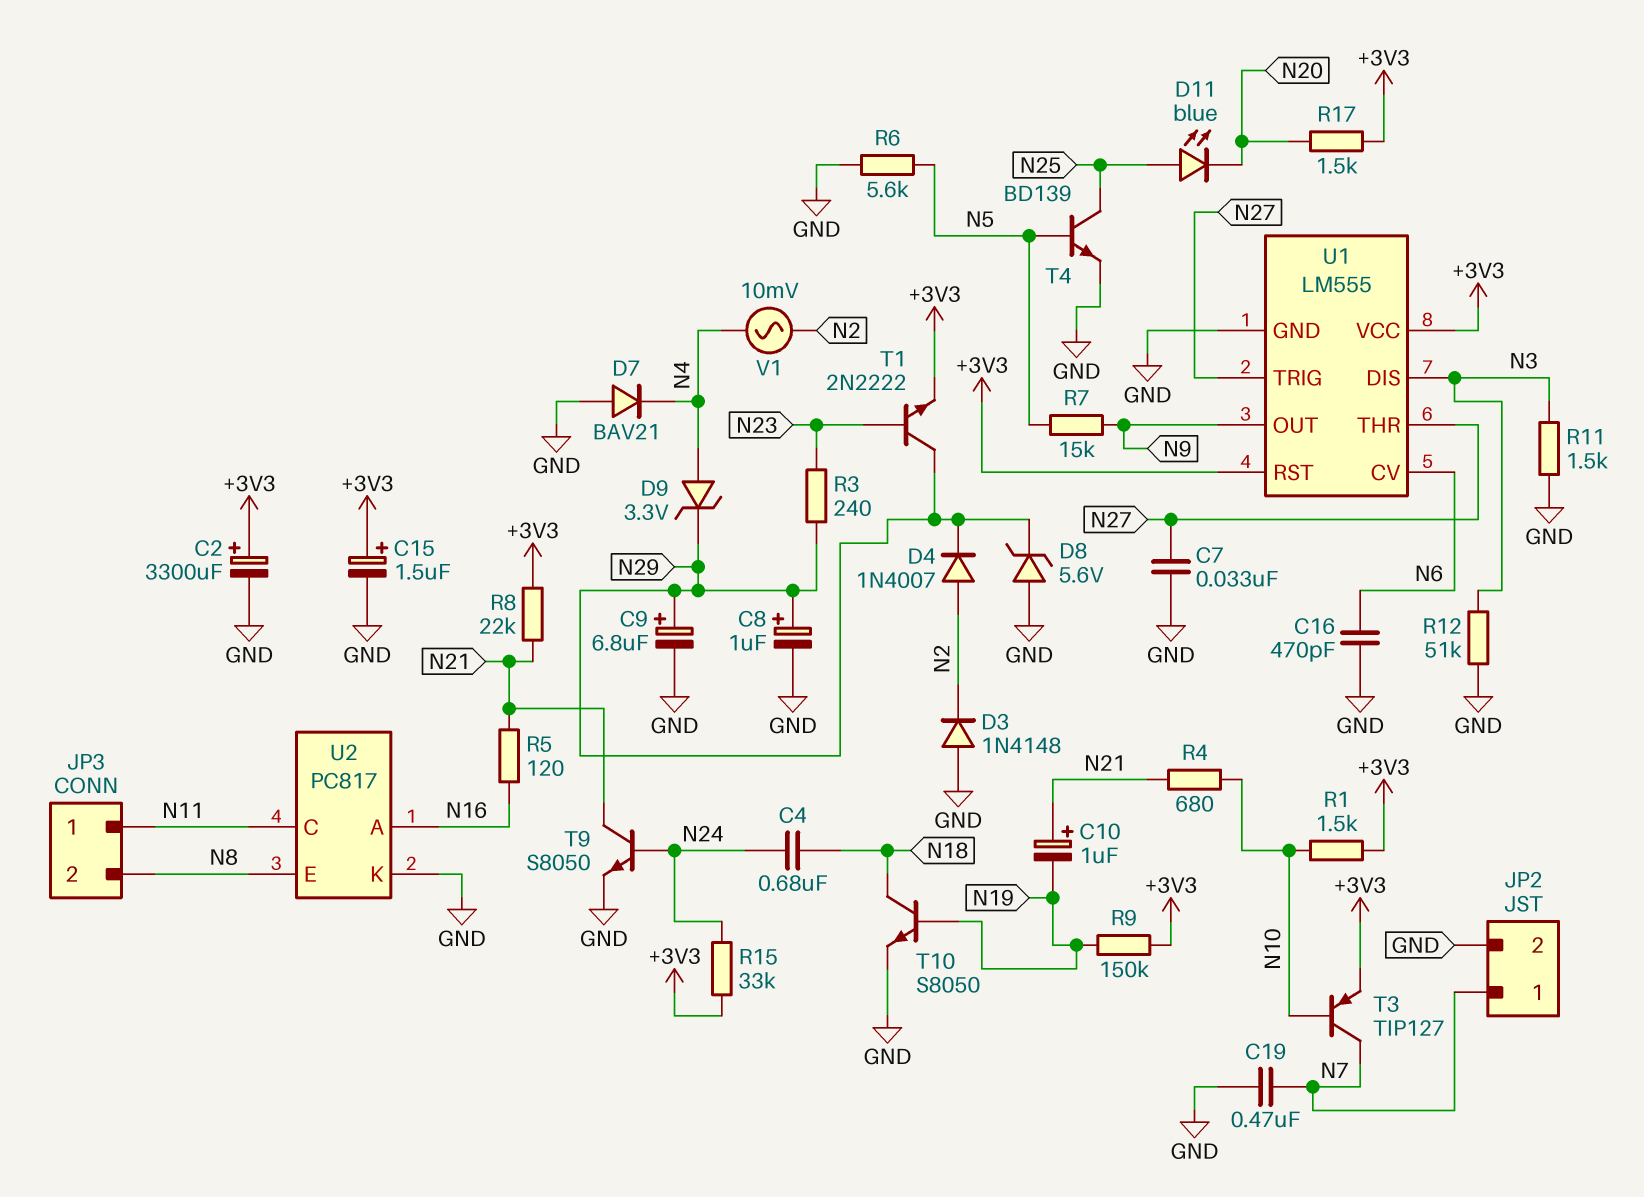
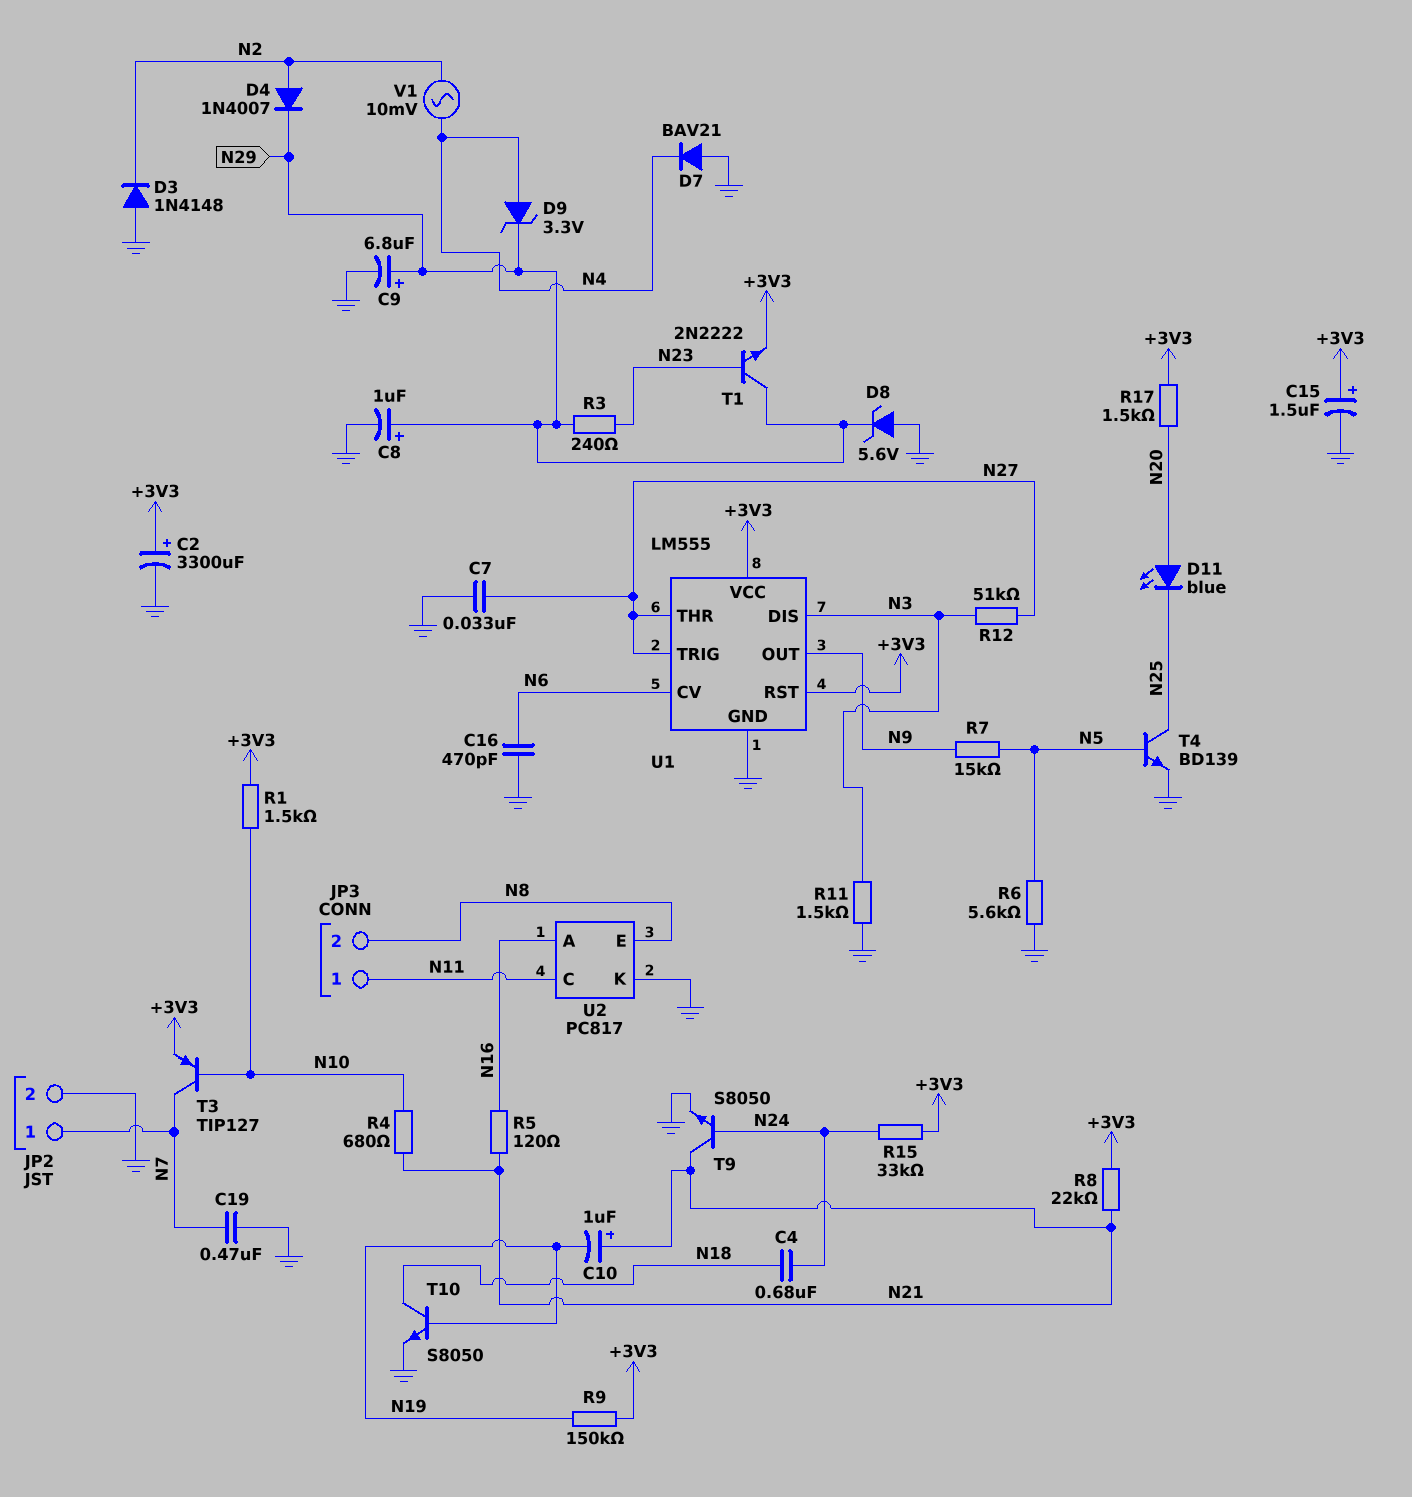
D11: LED blue (A N25, K N20) -> LED blue (A N20, K N25)
R12: 51k (GND, N3) -> 51k (N3, N27)

